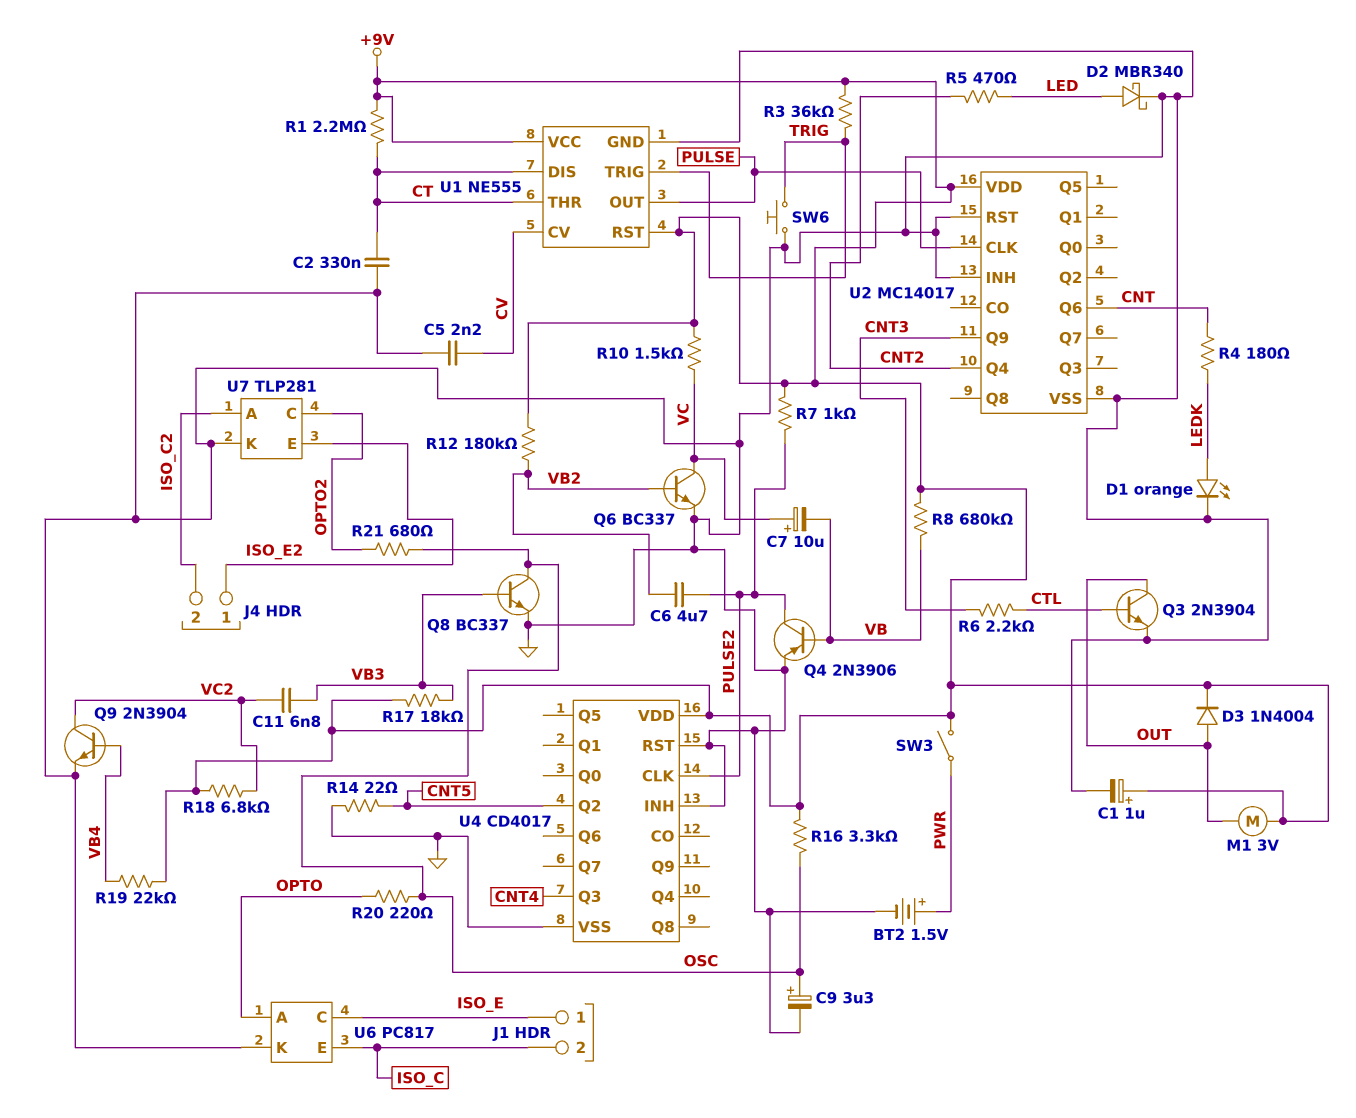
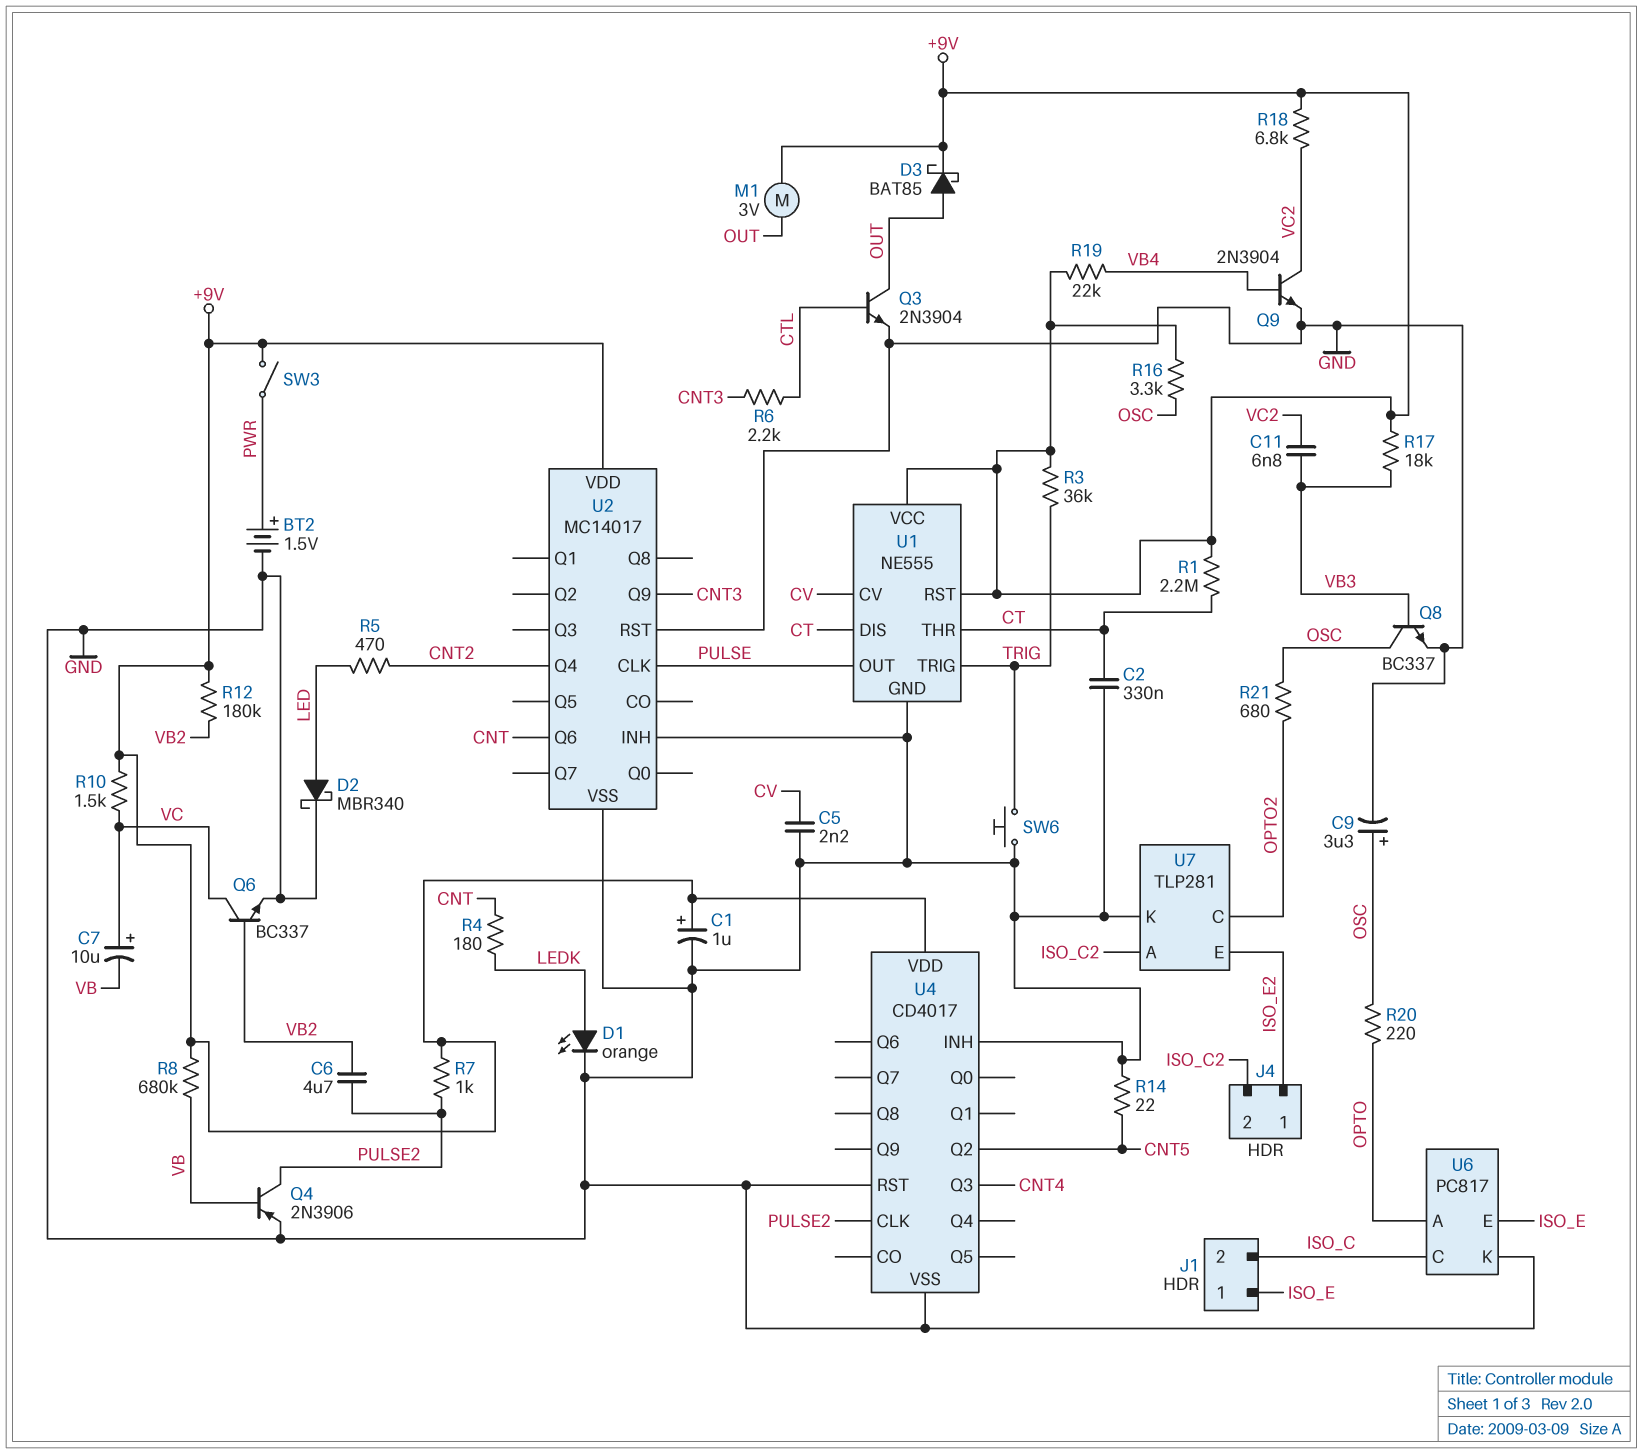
D3: diode 1N4004 (A OUT, K +9V) -> schottky BAT85 (A OUT, K +9V)
U6 pin C: ISO_E -> ISO_C
U6 pin E: ISO_C -> ISO_E

